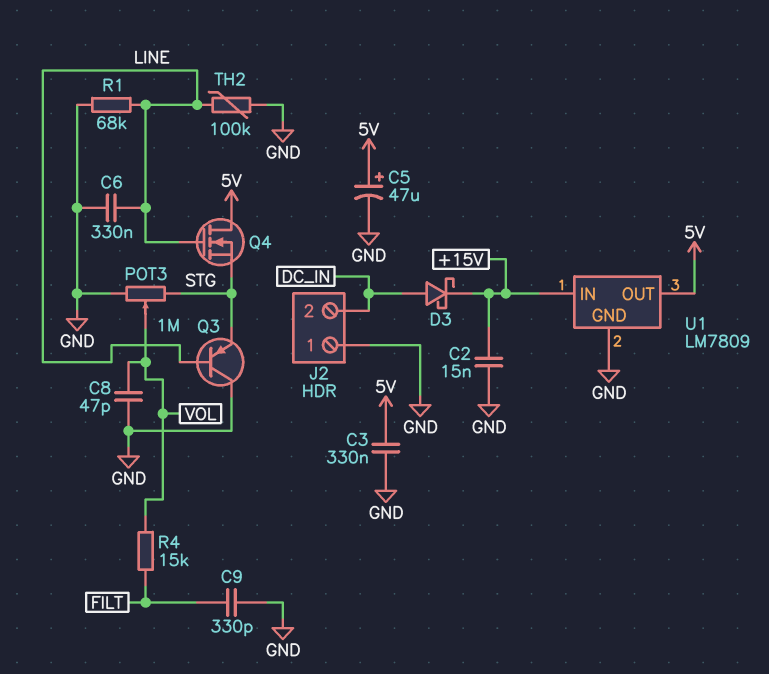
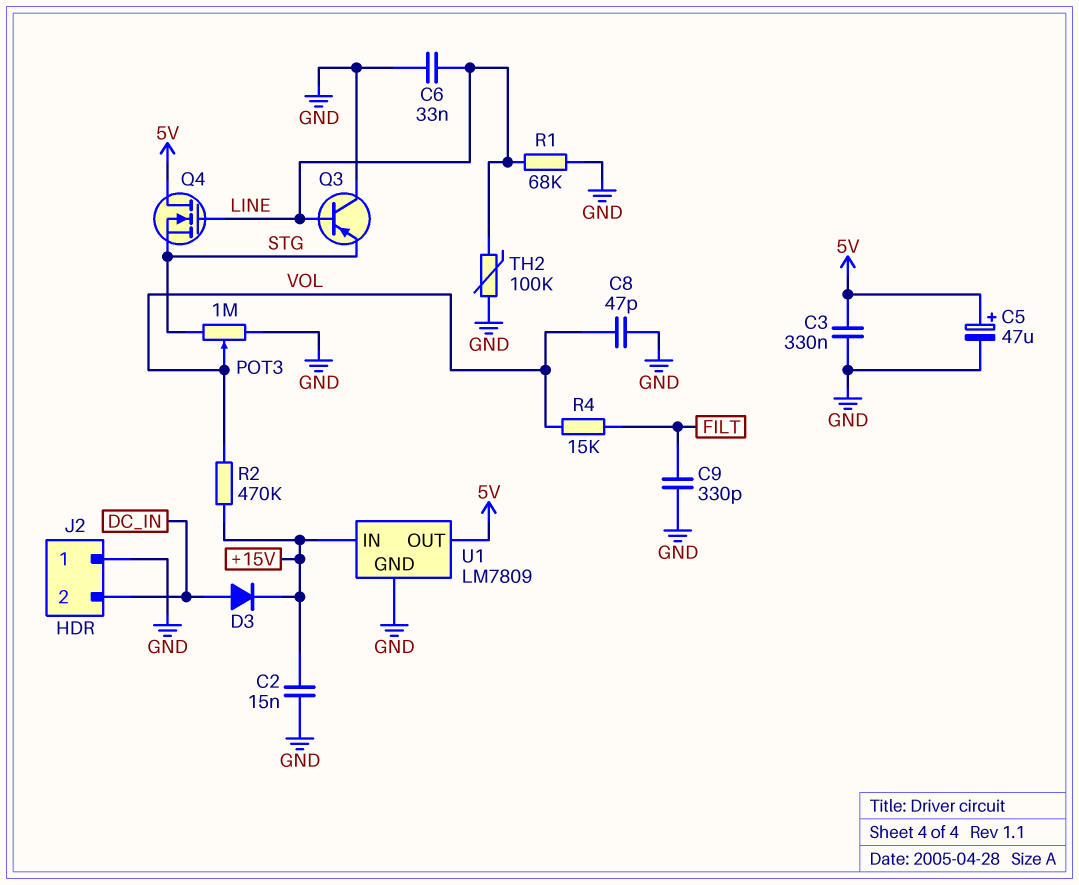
C6: 330nF (GND, LINE) -> 33nF (GND, LINE)
D3: schottky (A DC_IN, K +15V) -> diode (A DC_IN, K +15V)
R2: none -> 470k (+15V, VOL)

